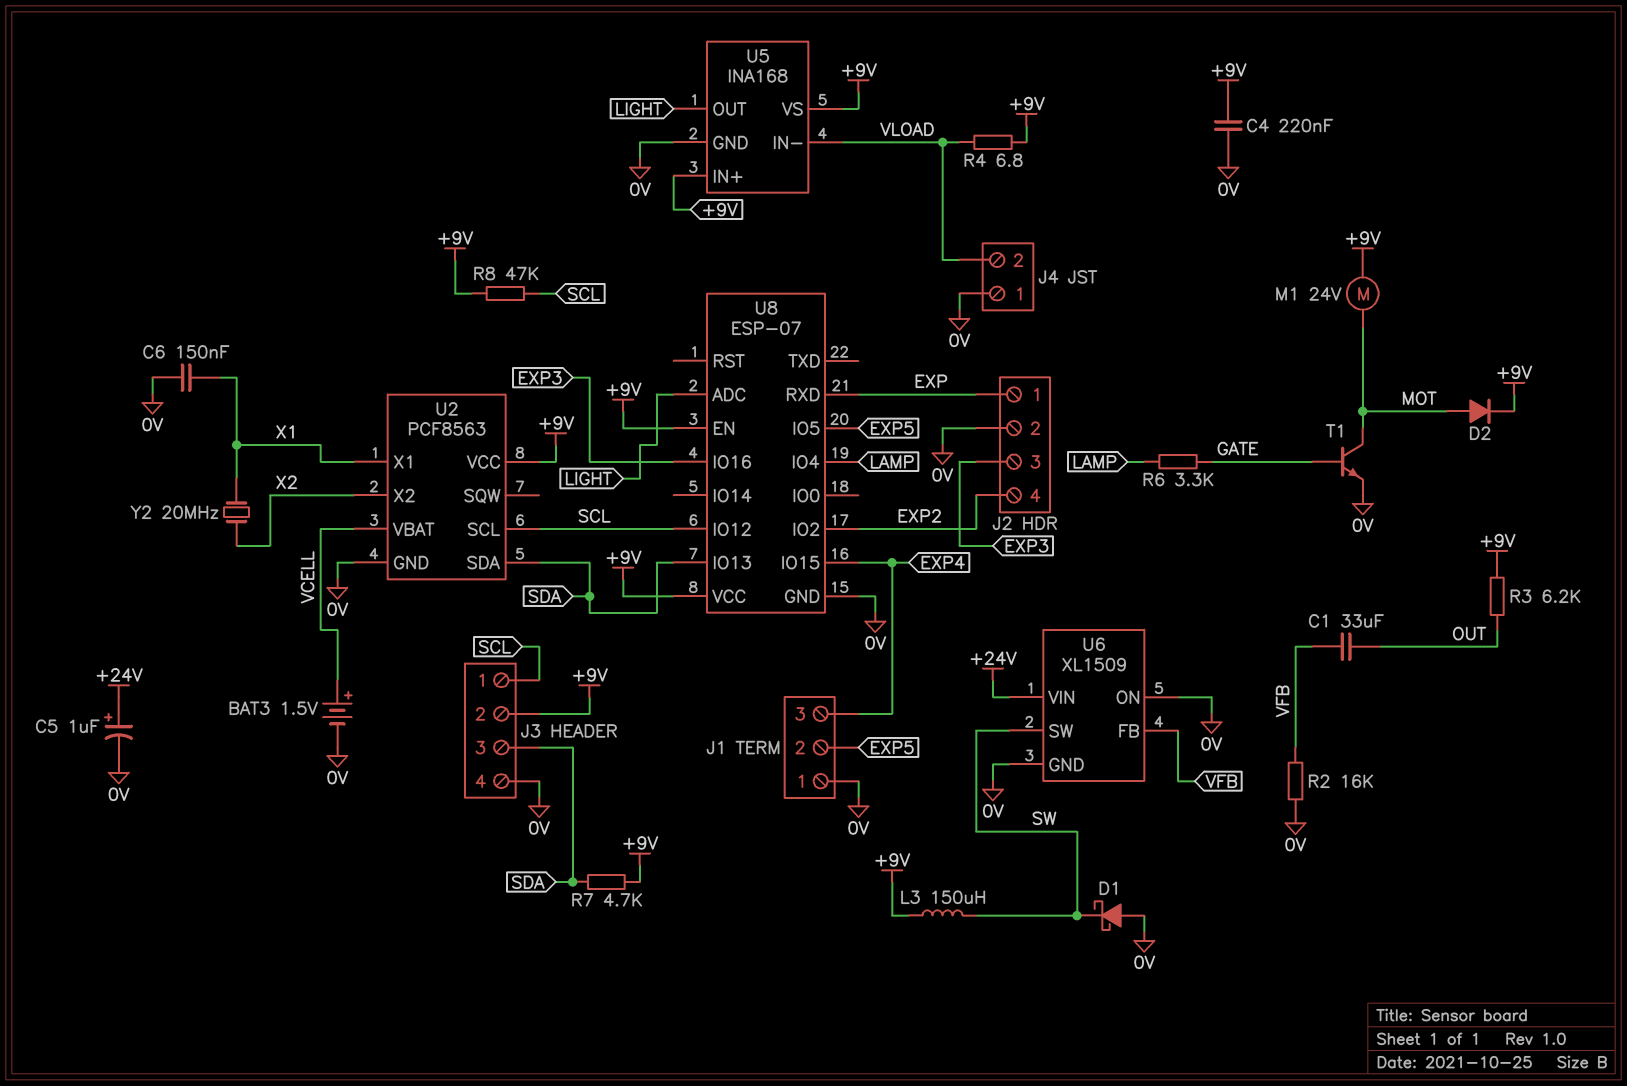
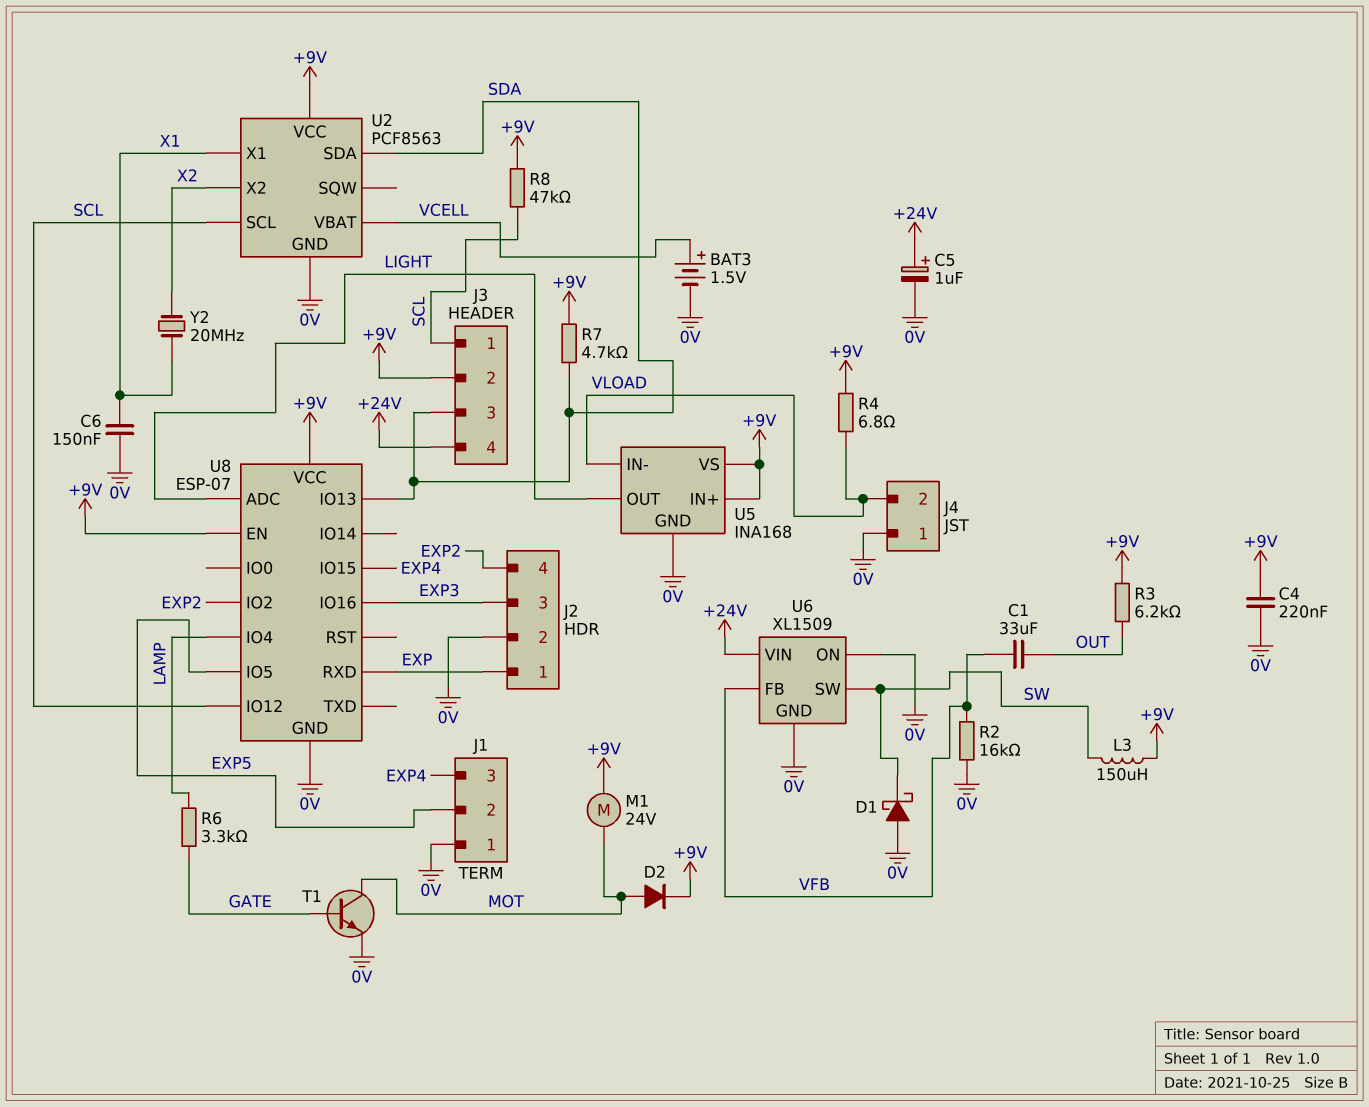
J3 pin 4: 0V -> +24V

